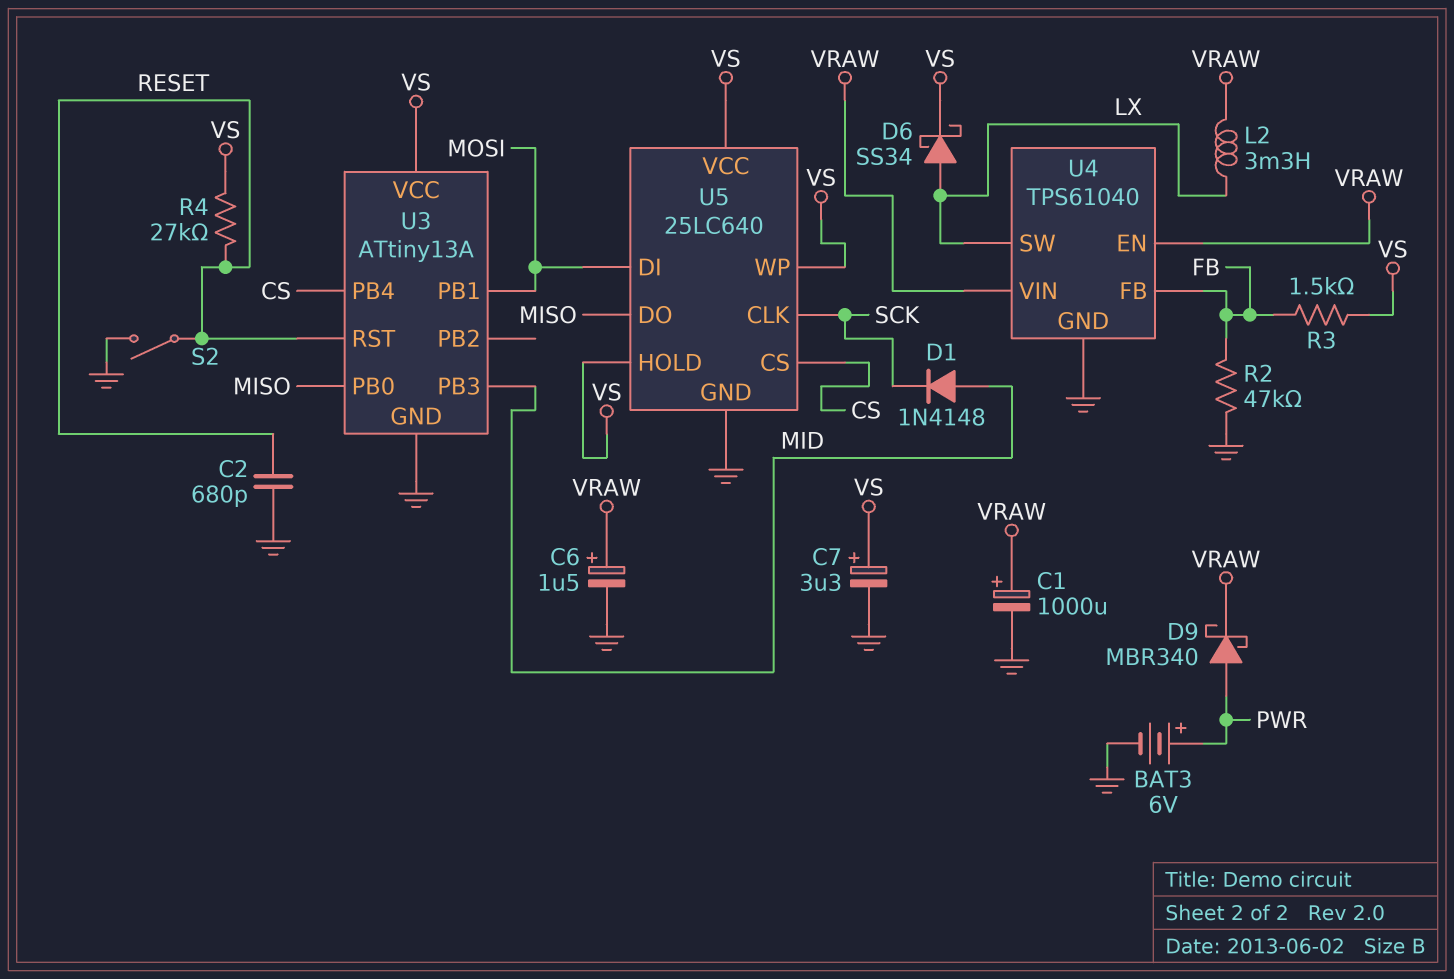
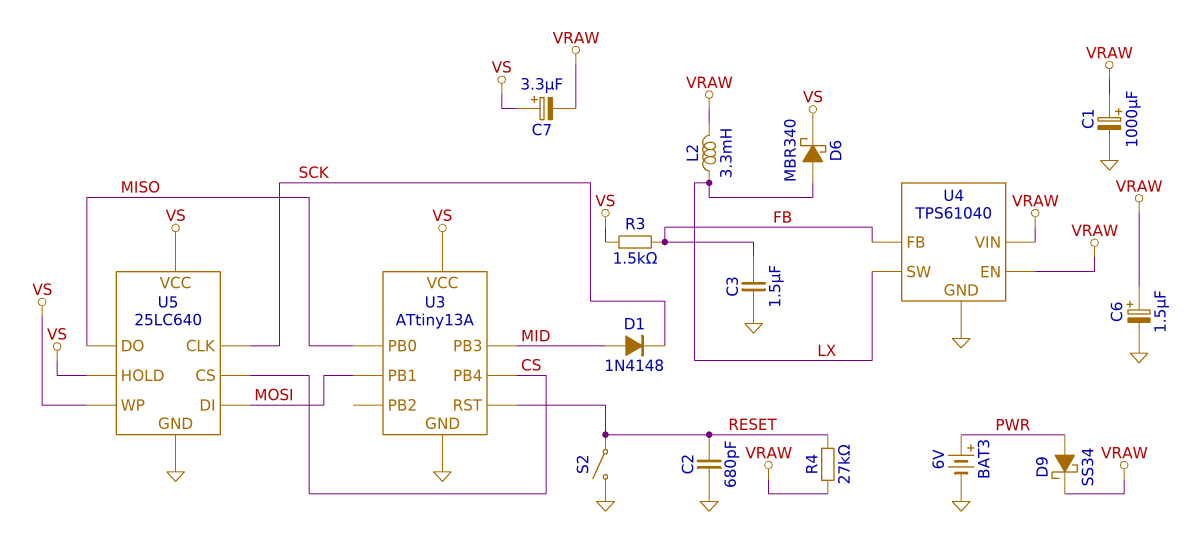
C3: none -> 1.5uF (FB, GND)
C7: 3.3uF (plus VS, minus GND) -> 3.3uF (plus VS, minus VRAW)
D6: schottky SS34 (A LX, K VS) -> schottky MBR340 (A LX, K VS)
D9: schottky MBR340 (A PWR, K VRAW) -> schottky SS34 (A PWR, K VRAW)
R2: 47k (FB, GND) -> none
R4: 27k (RESET, VS) -> 27k (RESET, VRAW)

